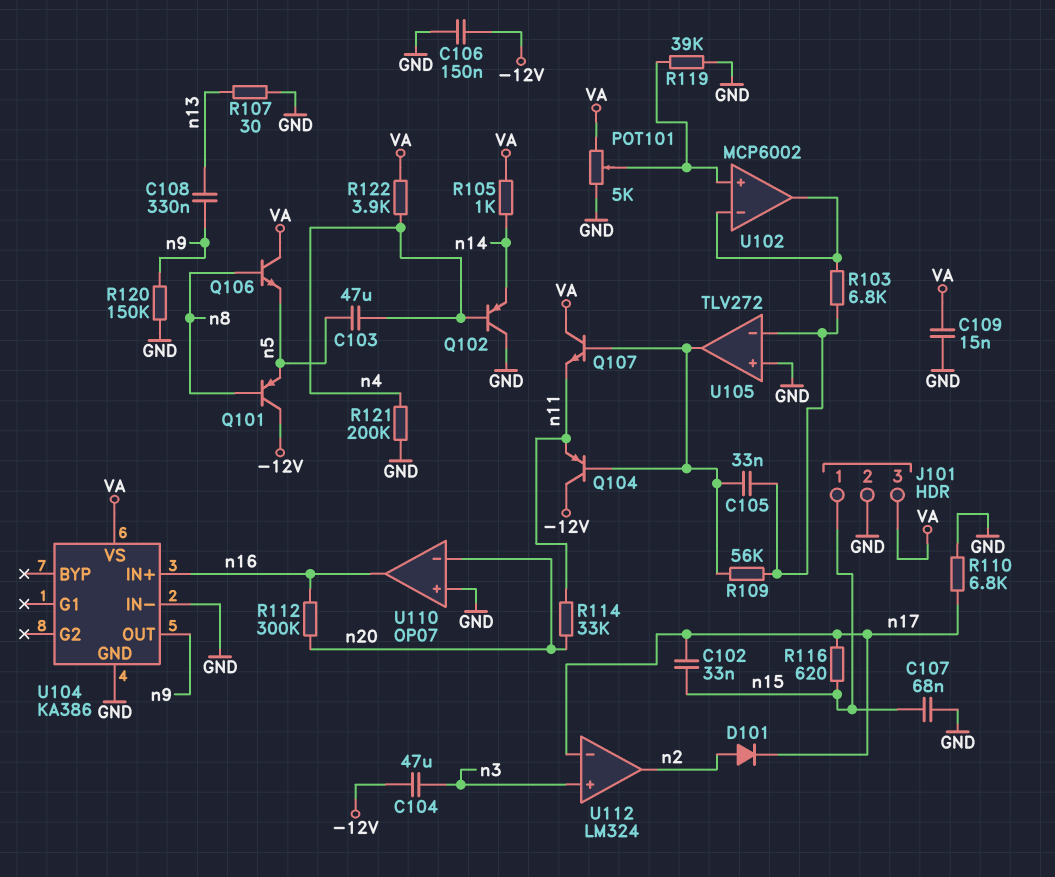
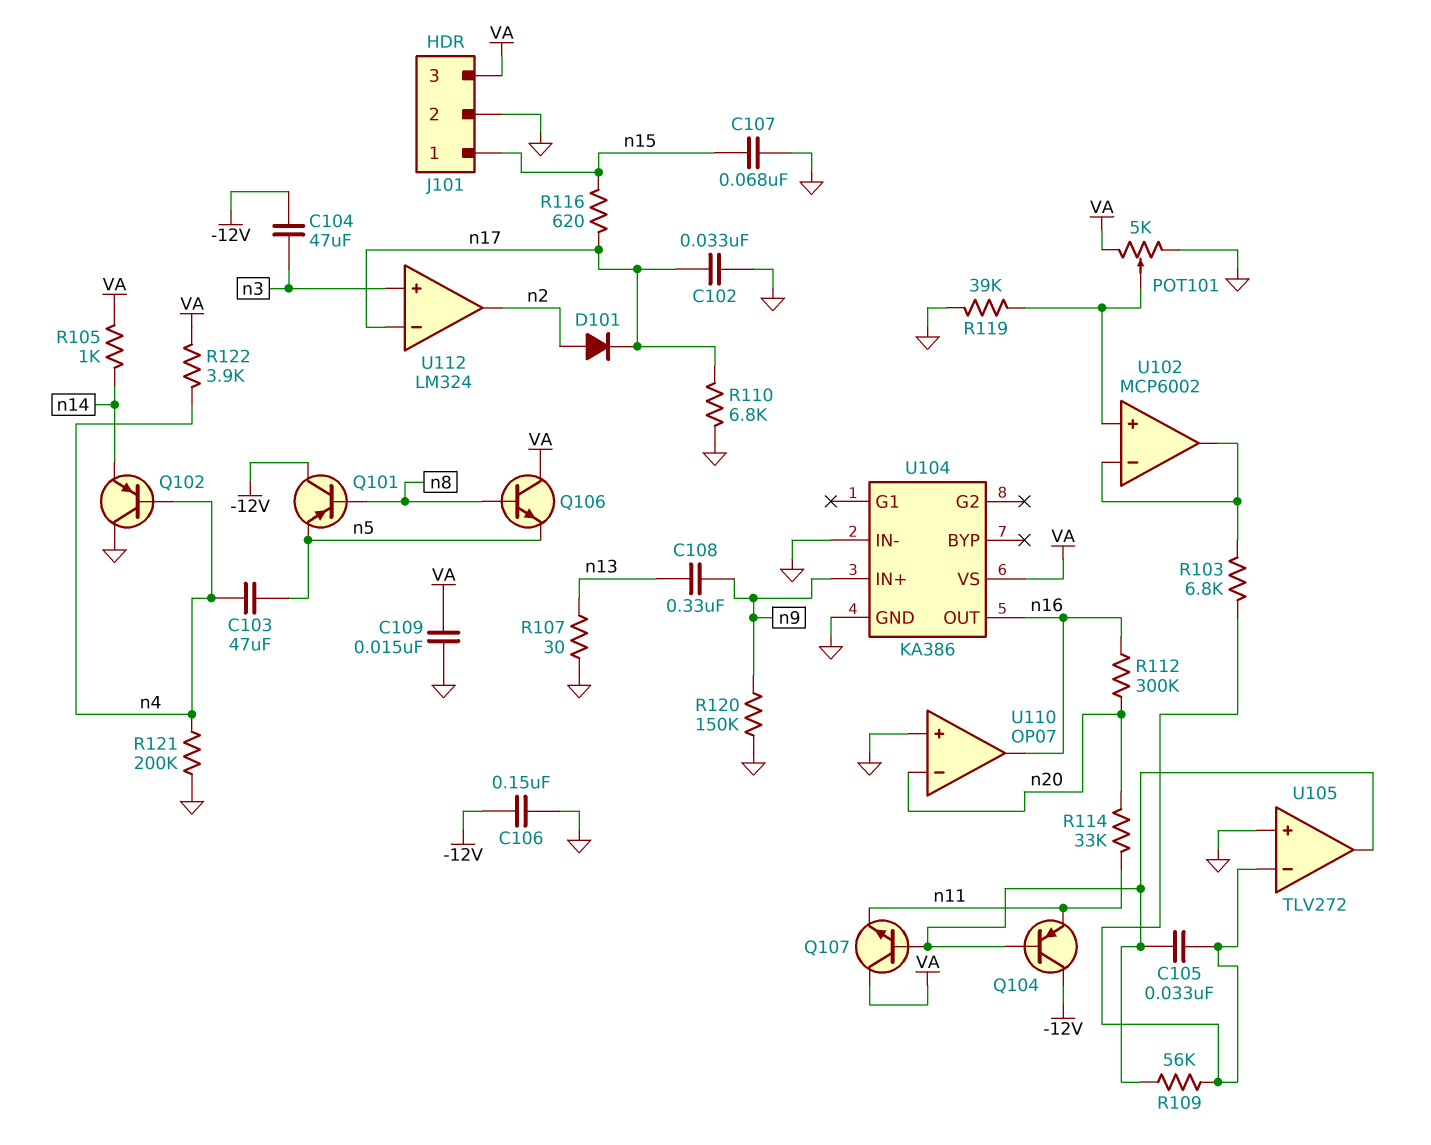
C102: 33nF (n15, n17) -> 33nF (GND, n17)
U104 pin IN+: n16 -> n9
U104 pin OUT: n9 -> n16

